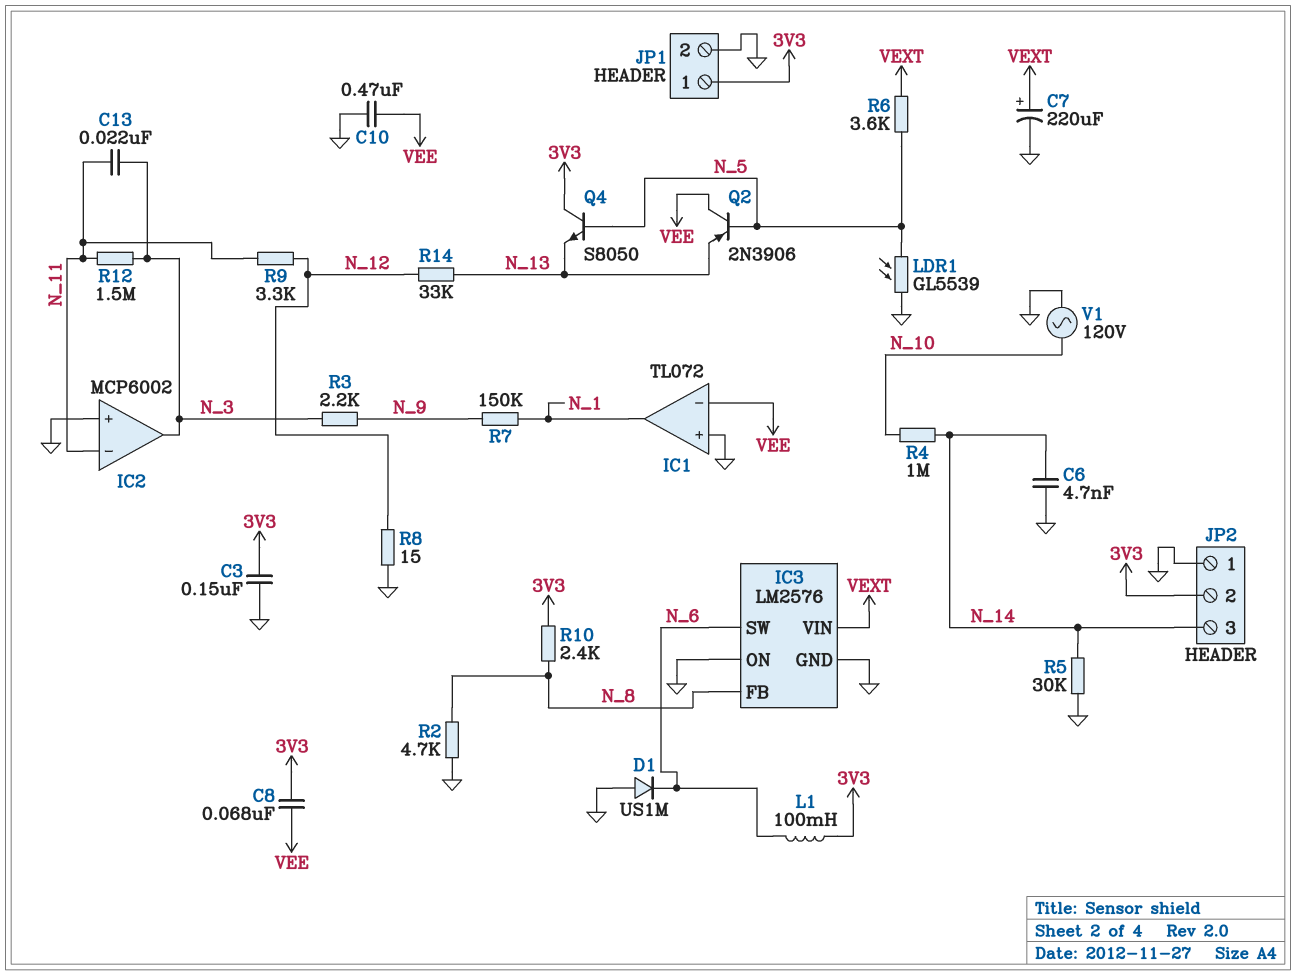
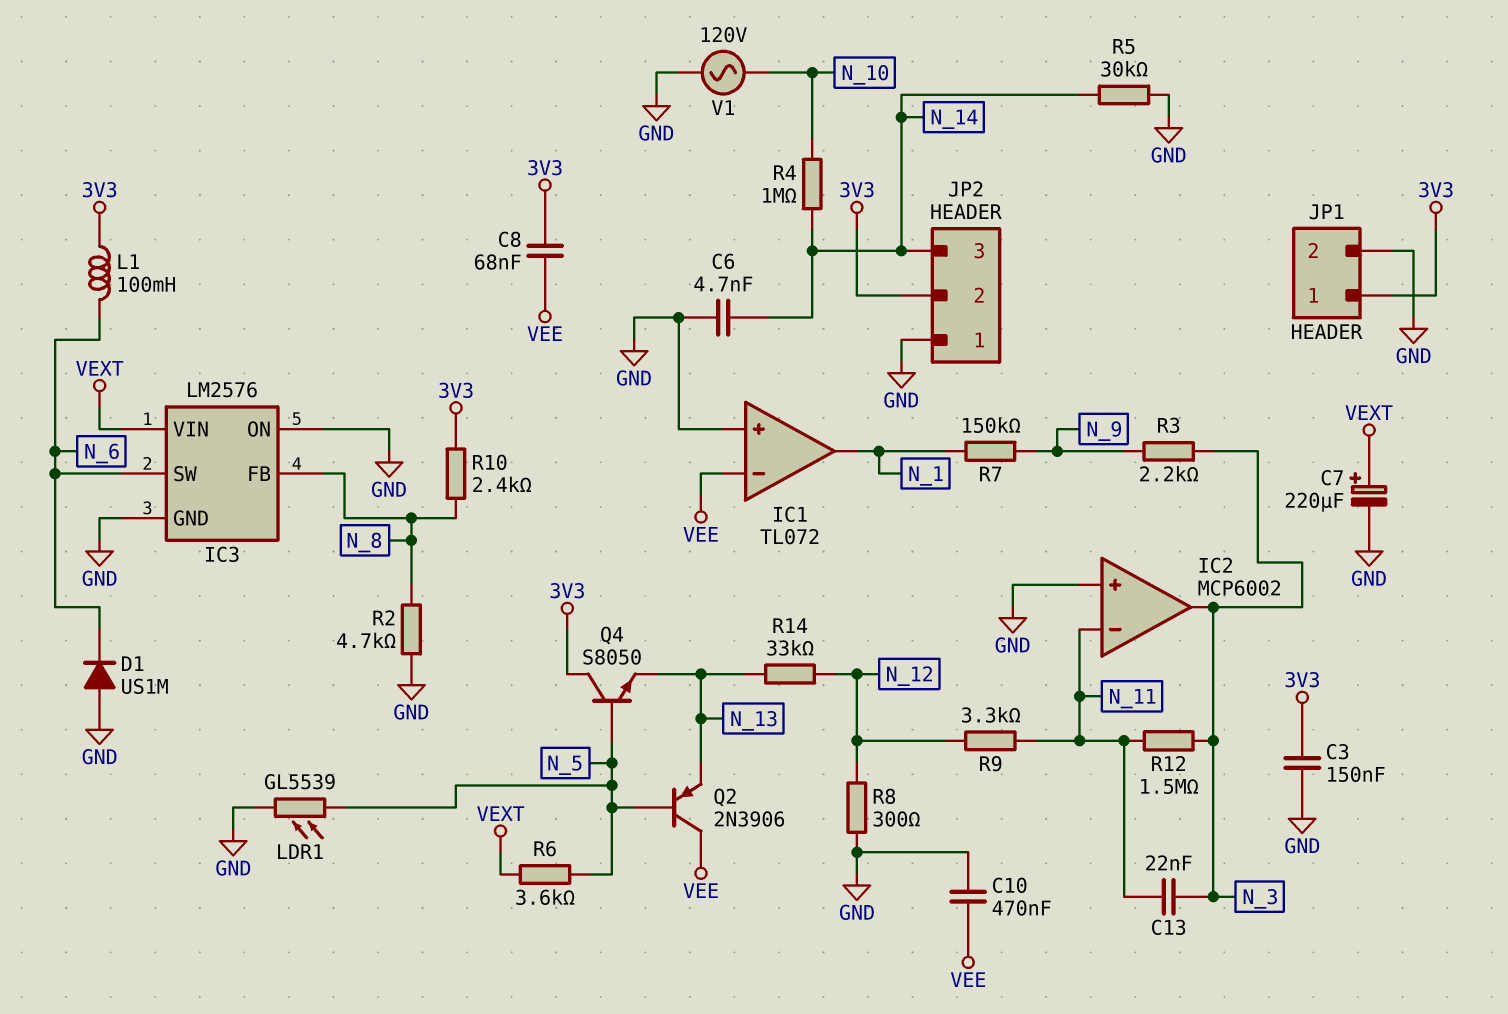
R8: 15 (GND, N_12) -> 300 (GND, N_12)

